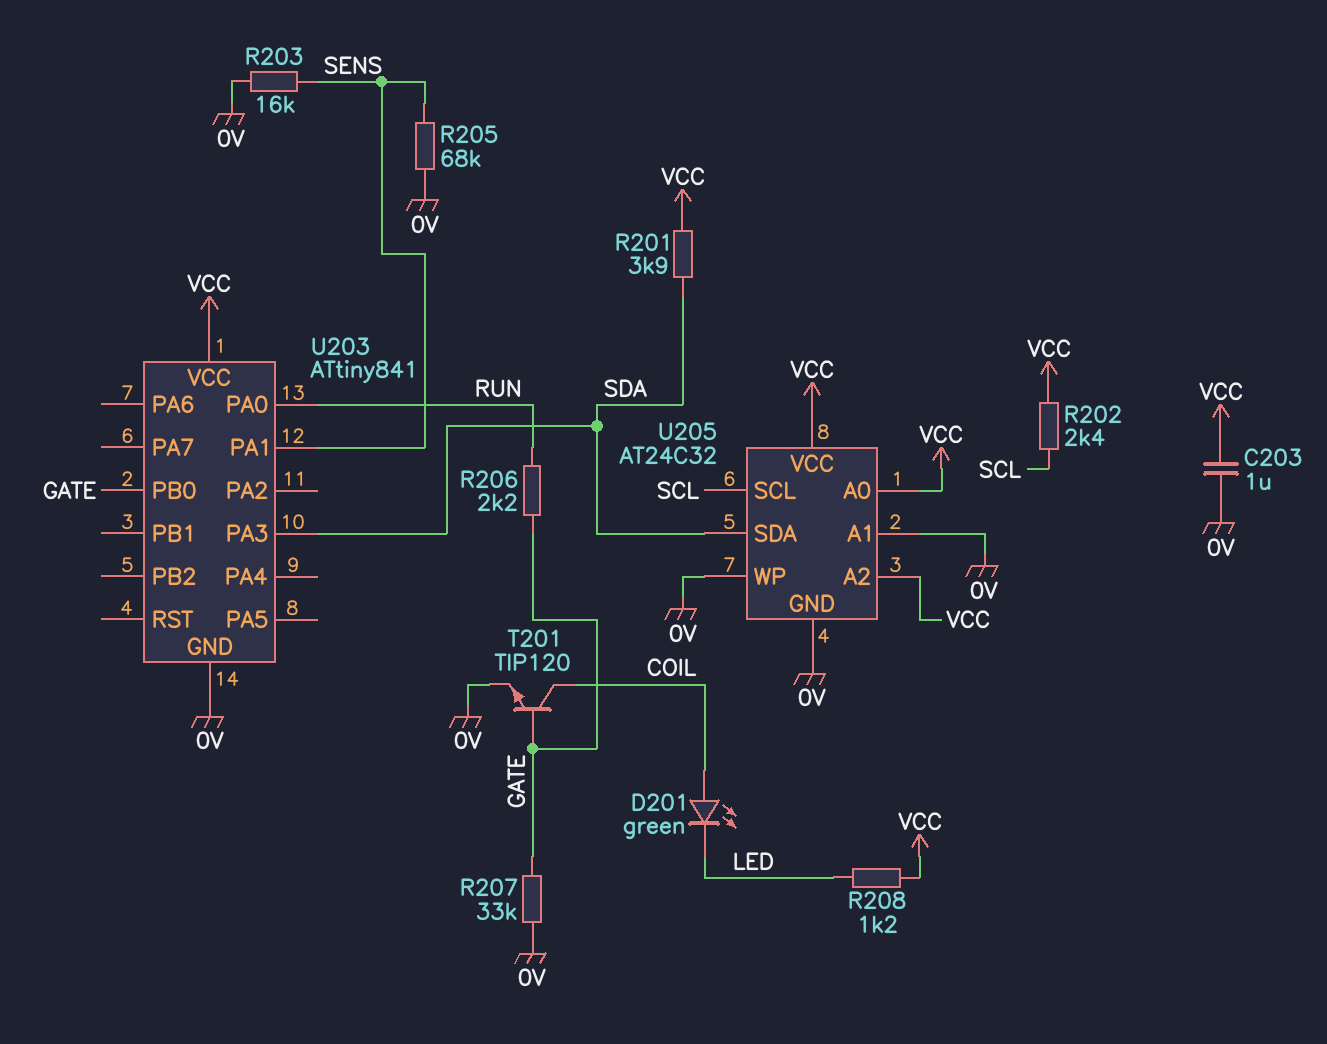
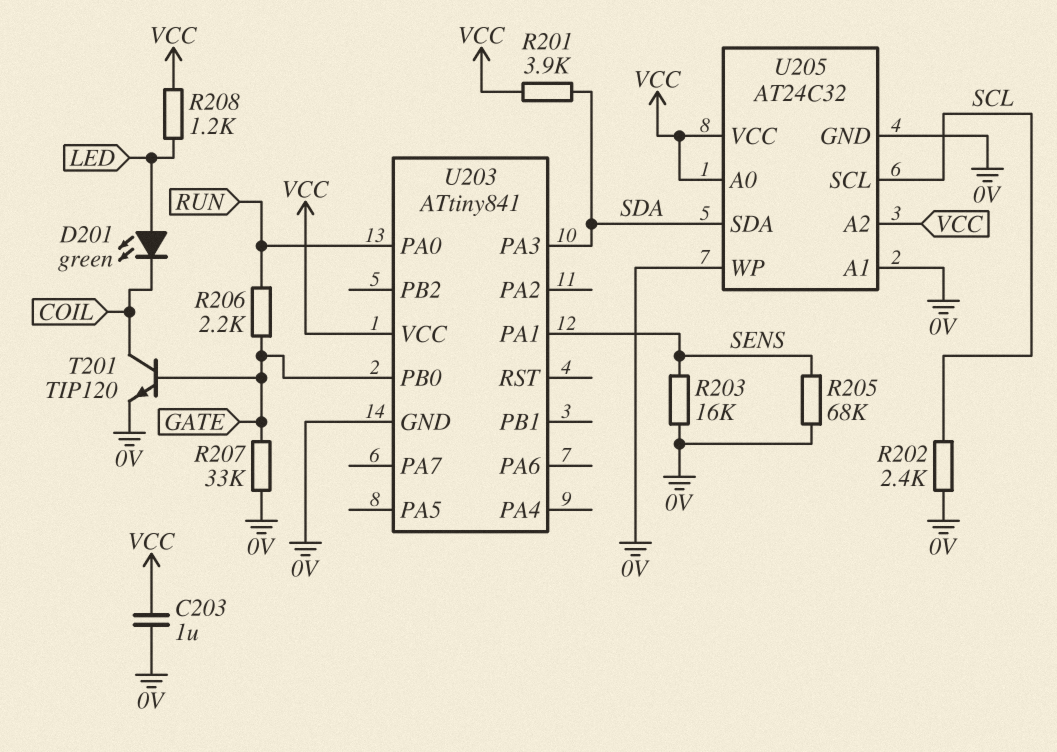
D201: LED green (A COIL, K LED) -> LED green (A LED, K COIL)
R202: 2.4k (SCL, VCC) -> 2.4k (0V, SCL)

